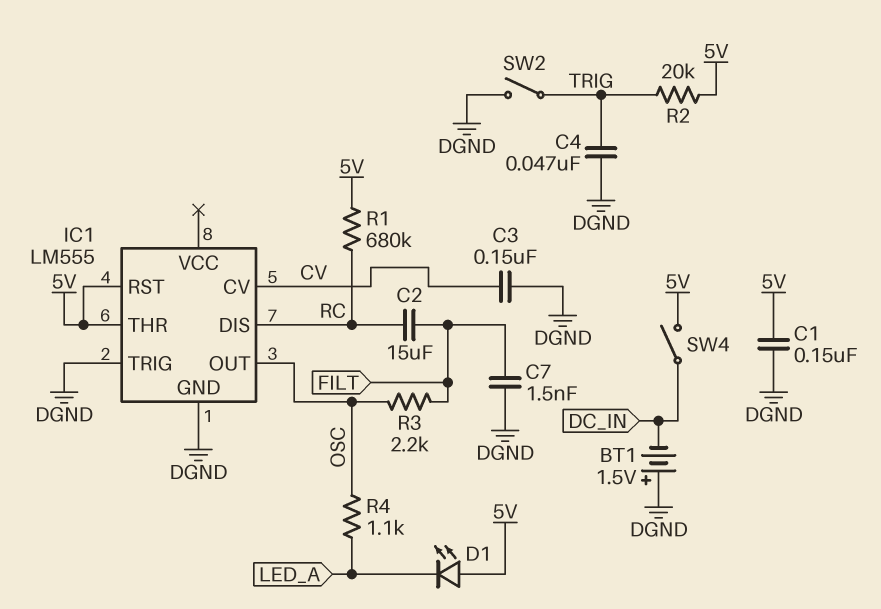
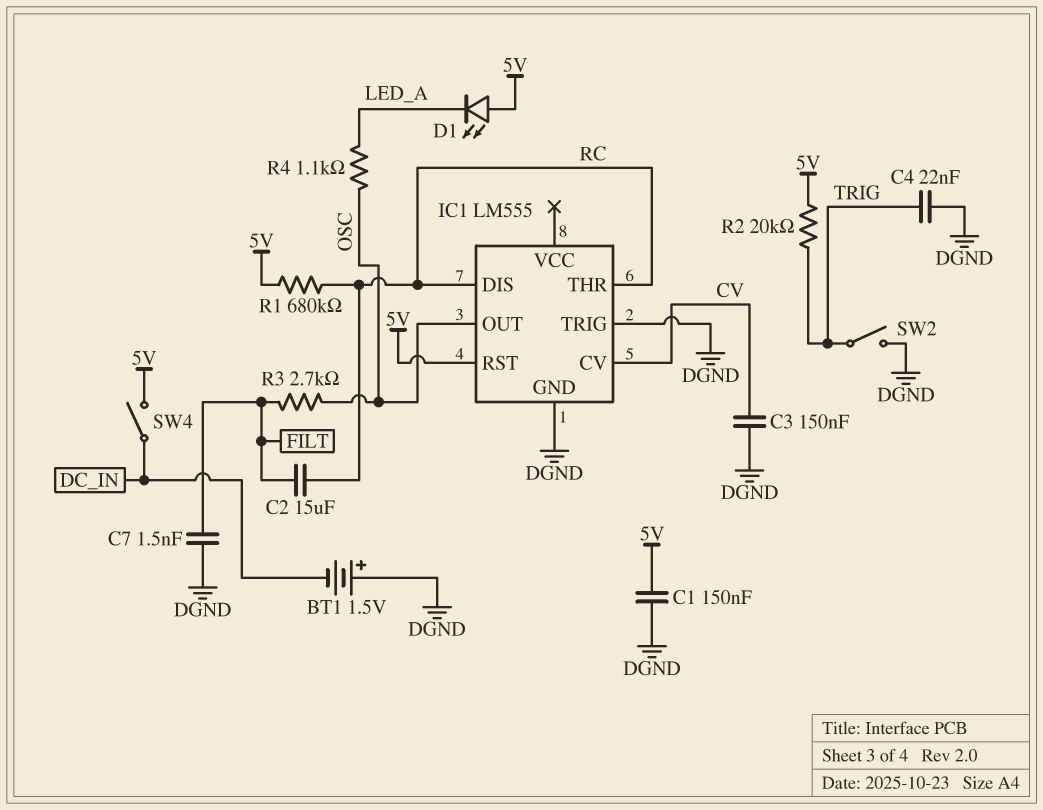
C4: 47nF (DGND, TRIG) -> 22nF (DGND, TRIG)
IC1 pin THR: 5V -> RC
R3: 2.2k (FILT, OSC) -> 2.7k (FILT, OSC)

